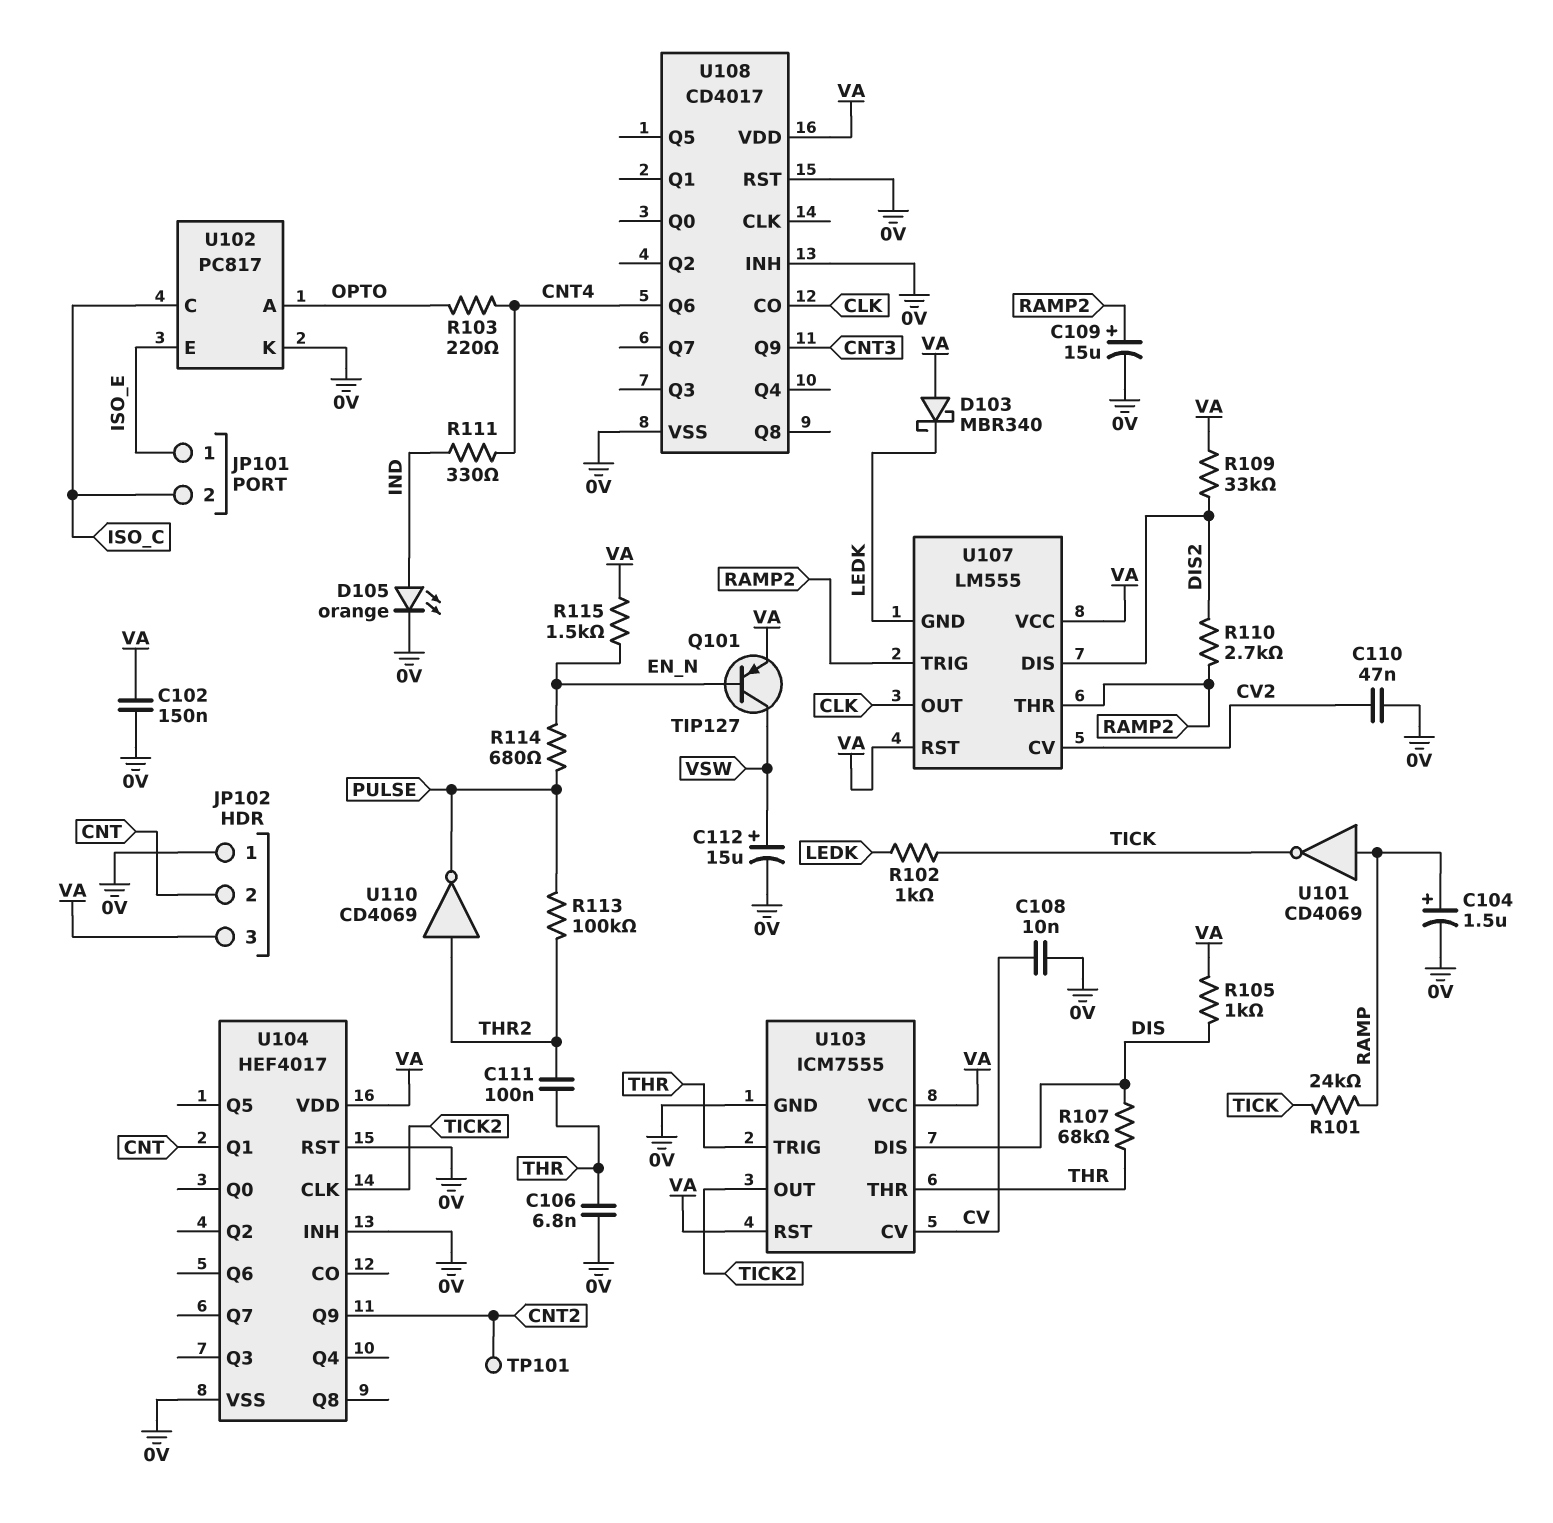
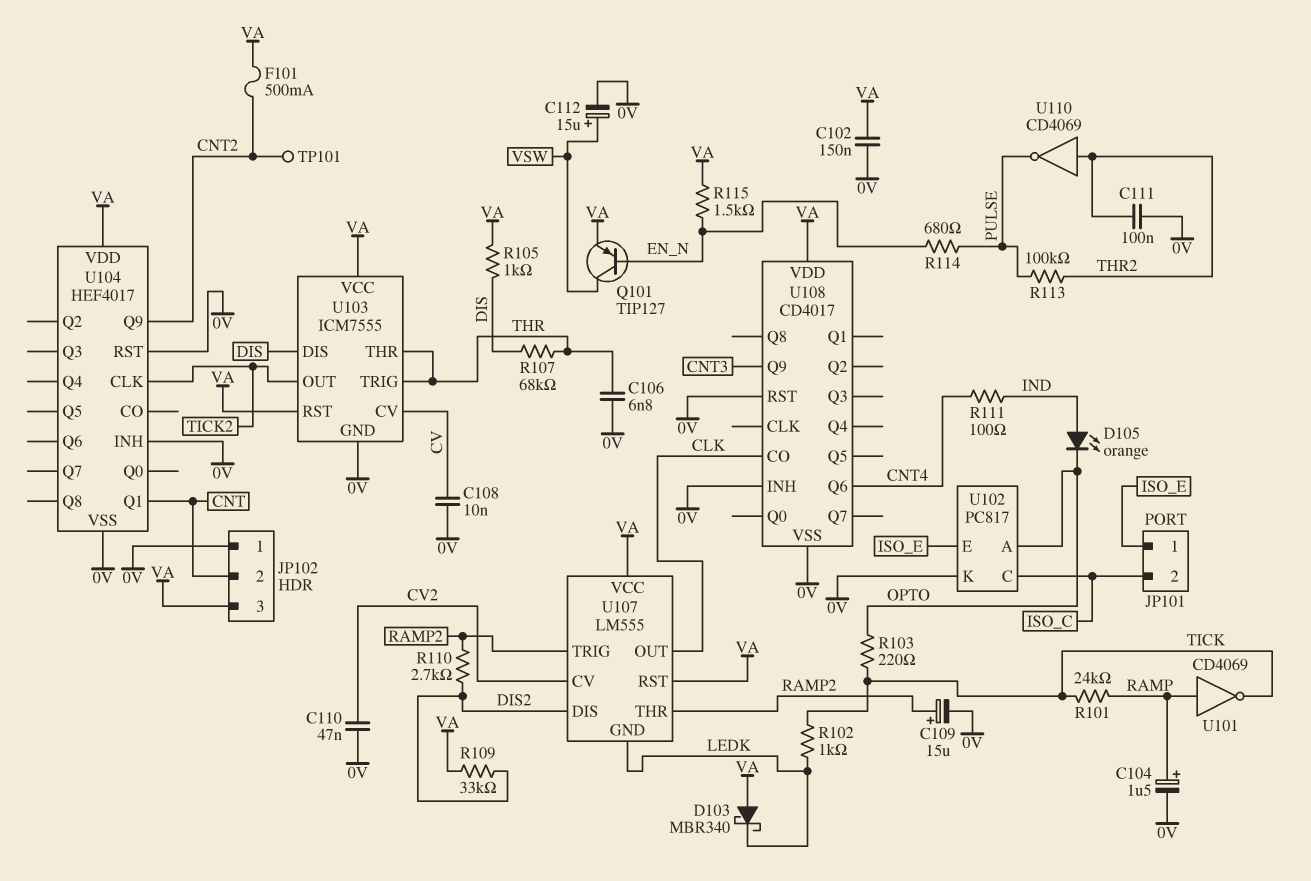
C111: 100nF (THR, THR2) -> 100nF (0V, THR2)
D105: LED orange (A IND, K 0V) -> LED orange (A IND, K OPTO)
F101: none -> 500mA (CNT2, VA)
R103: 220 (CNT4, OPTO) -> 220 (OPTO, TICK)
R111: 330 (CNT4, IND) -> 100 (CNT4, IND)

